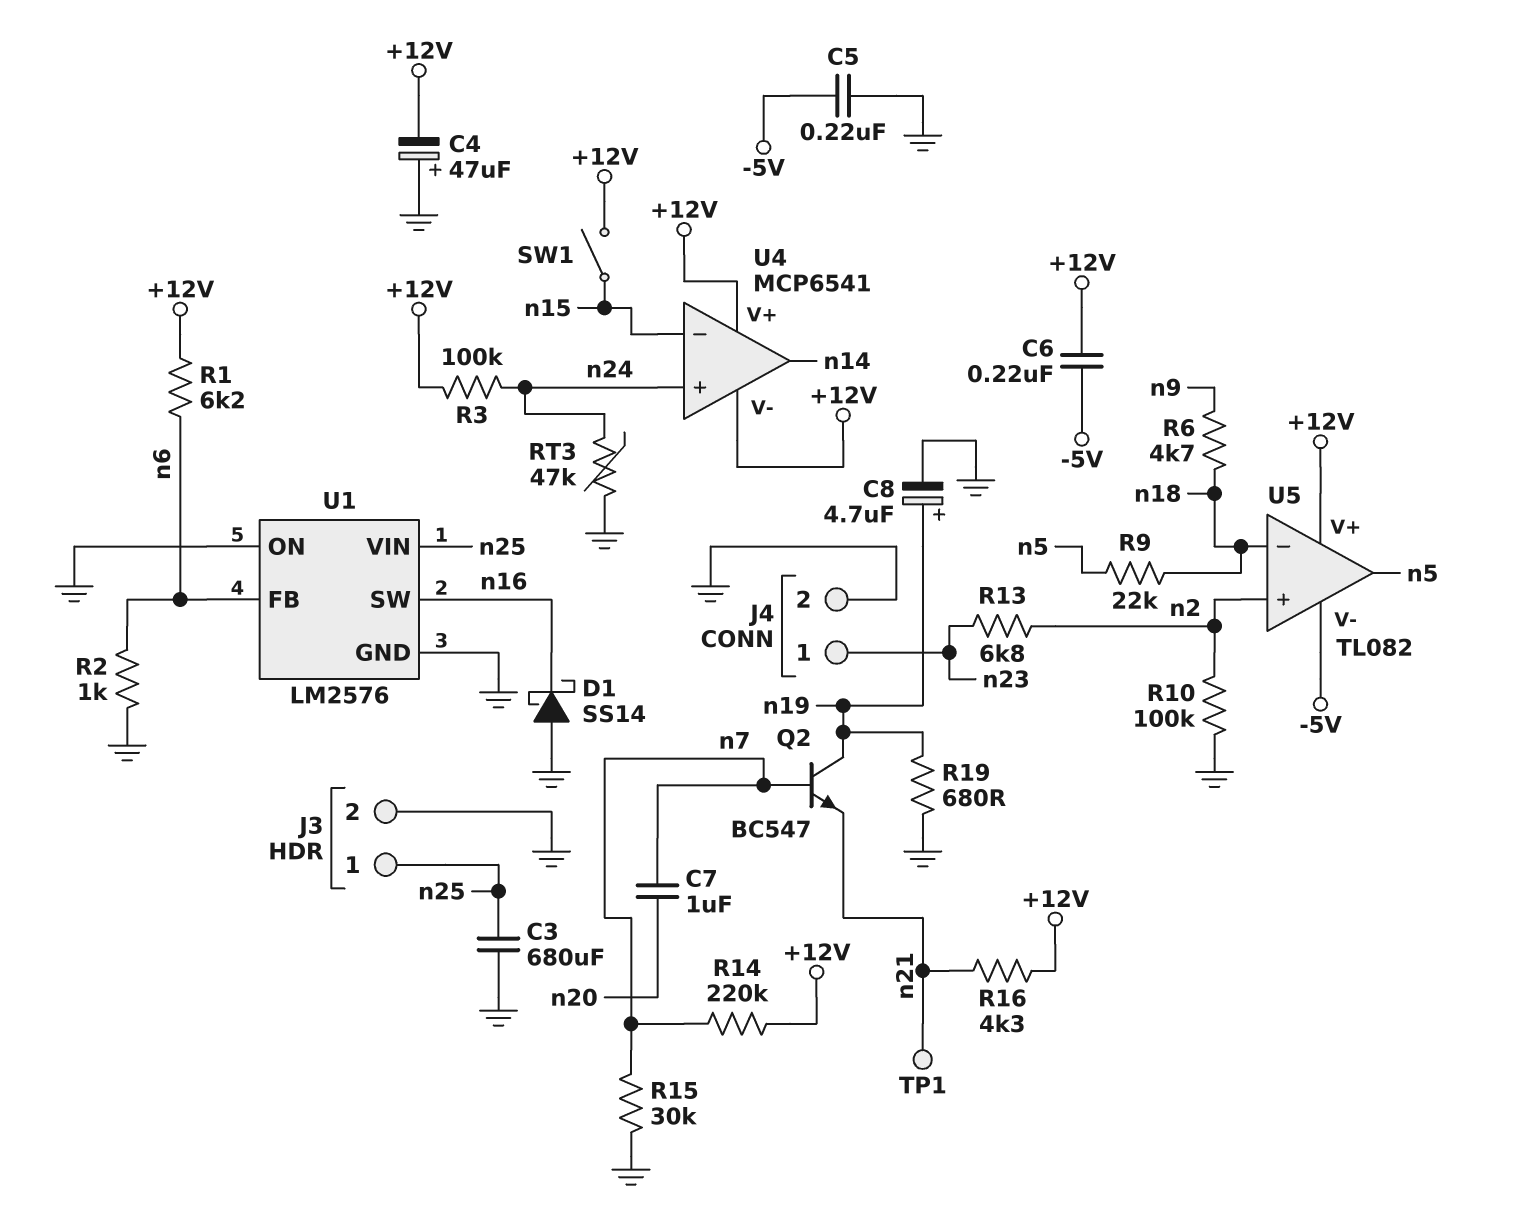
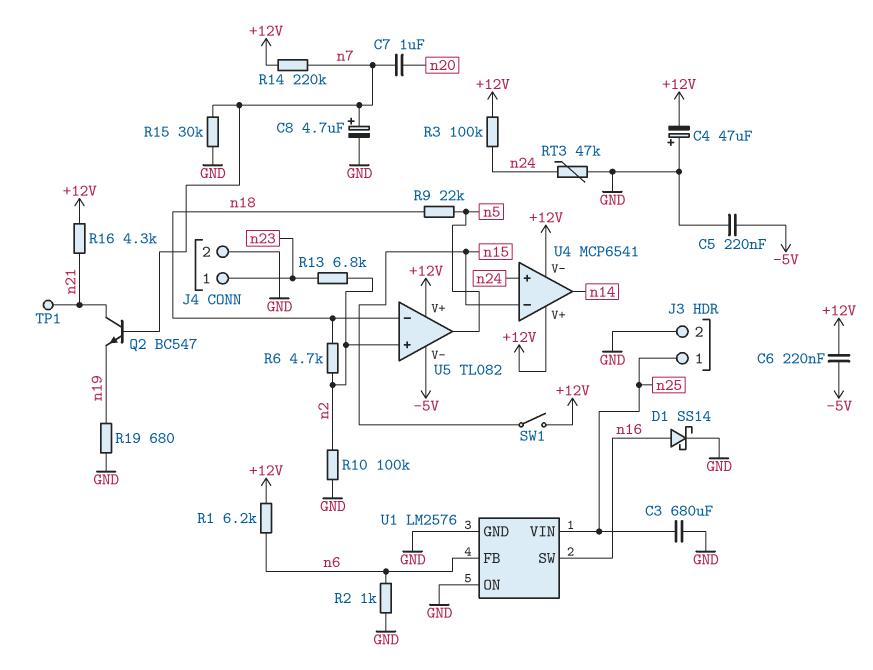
C8: 4.7uF (plus n19, minus GND) -> 4.7uF (plus n7, minus GND)
D1: schottky SS14 (A GND, K n16) -> schottky SS14 (A n16, K GND)
Q2: NPN BC547 (B n7, C n19, E n21) -> NPN BC547 (B n7, C n21, E n19)
R6: 4.7k (n9, n18) -> 4.7k (n2, n18)

